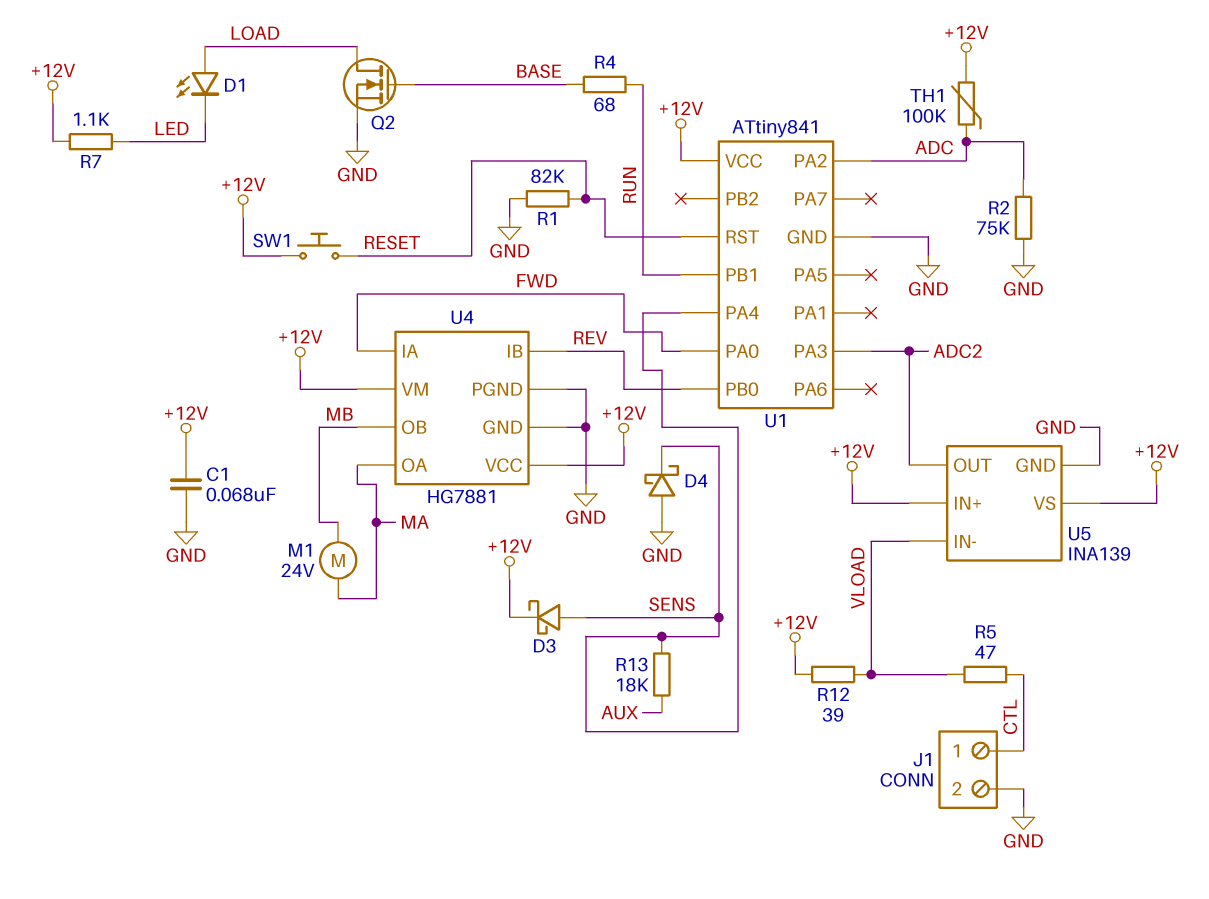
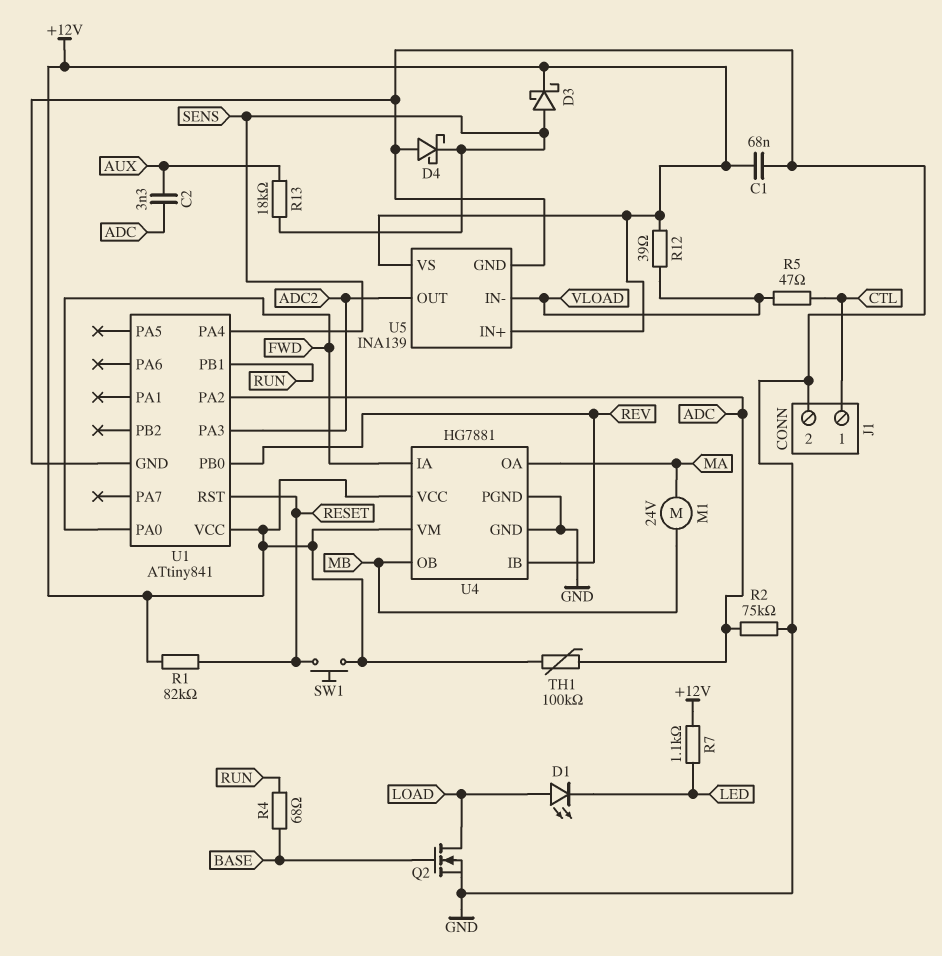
C2: none -> 3.3nF (ADC, AUX)
R1: 82k (GND, RESET) -> 82k (+12V, RESET)

